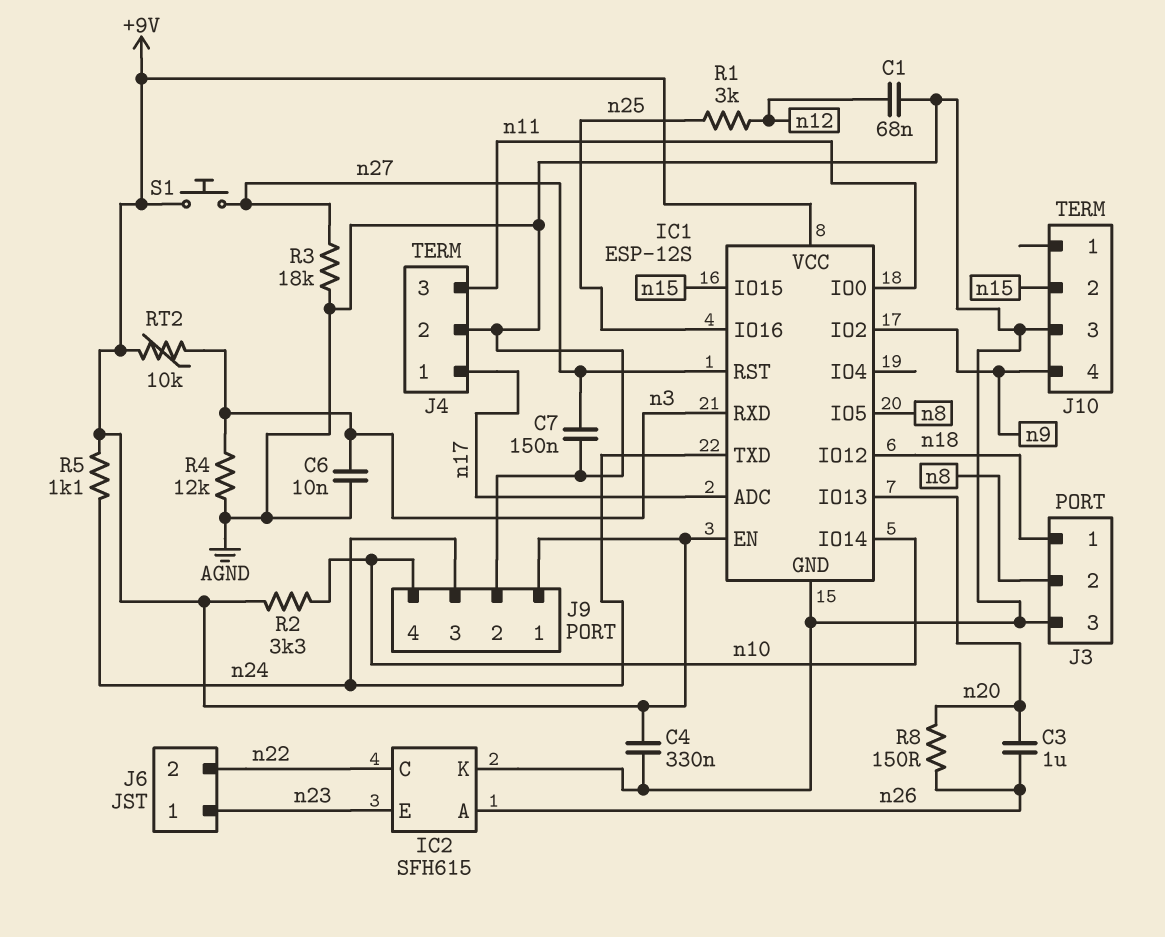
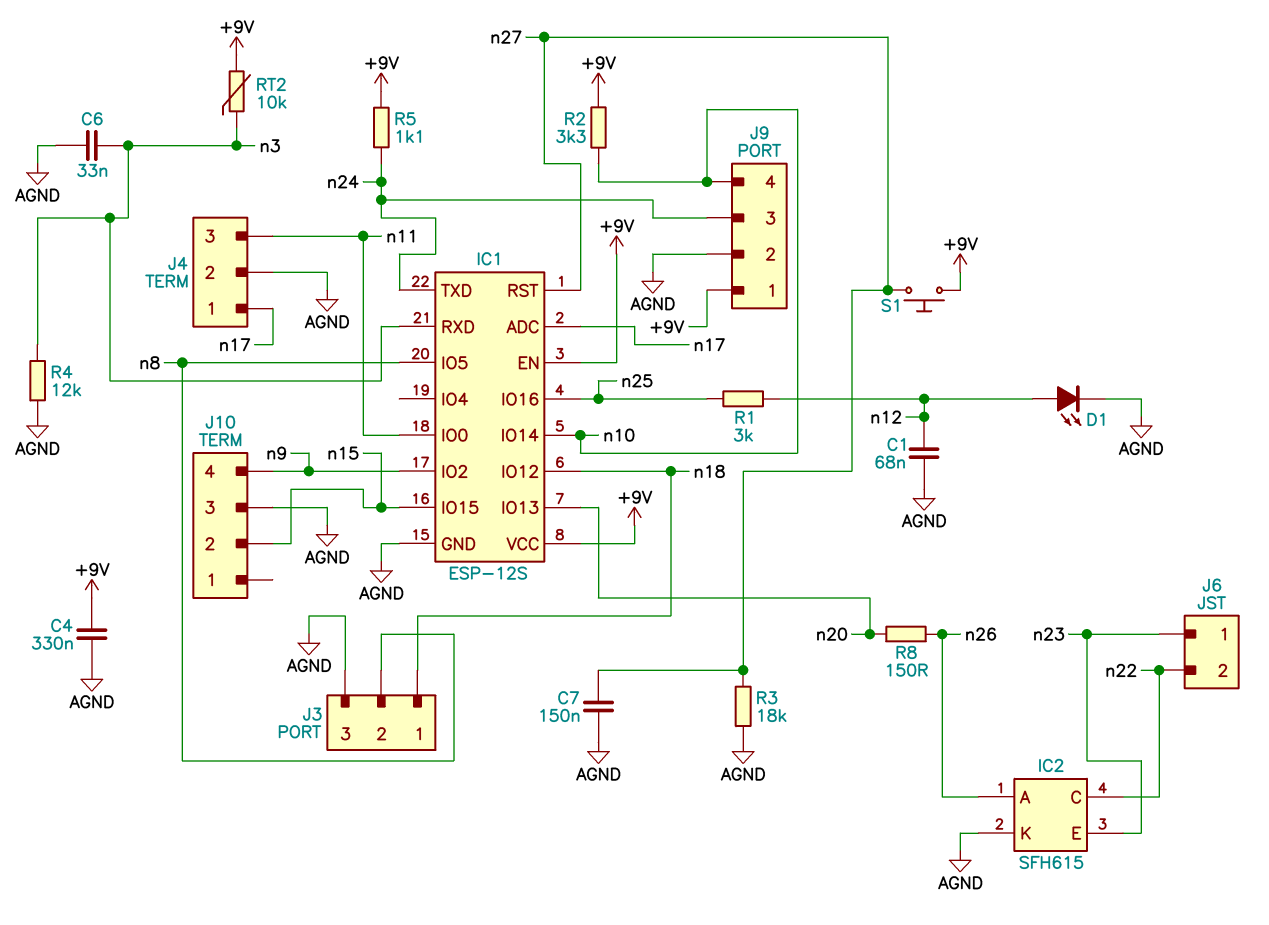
C3: 1uF (n20, n26) -> none
C6: 10nF (AGND, n3) -> 33nF (AGND, n3)
D1: none -> LED (A n12, K AGND)

